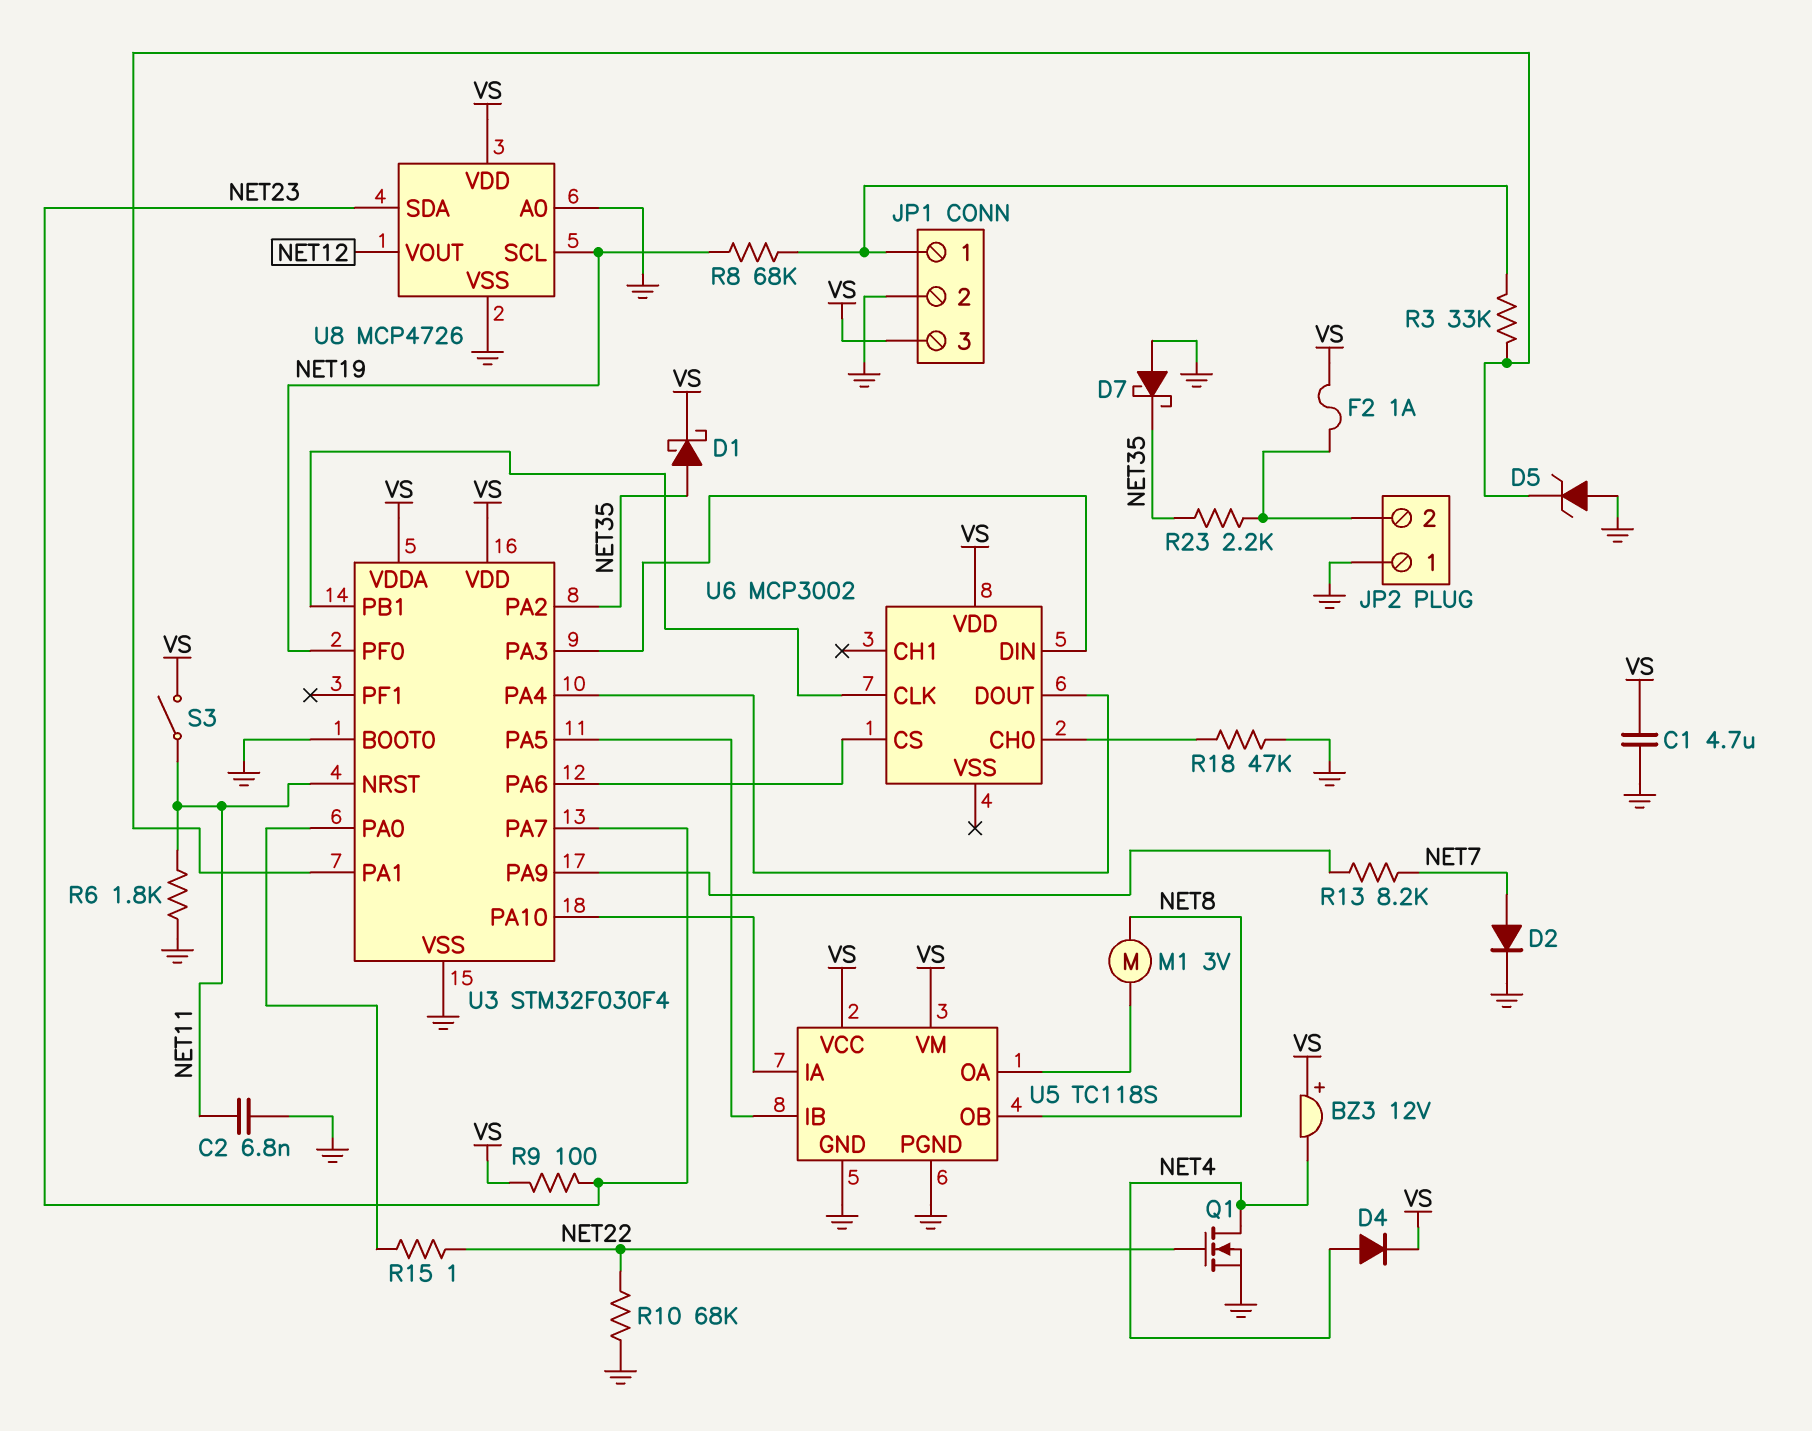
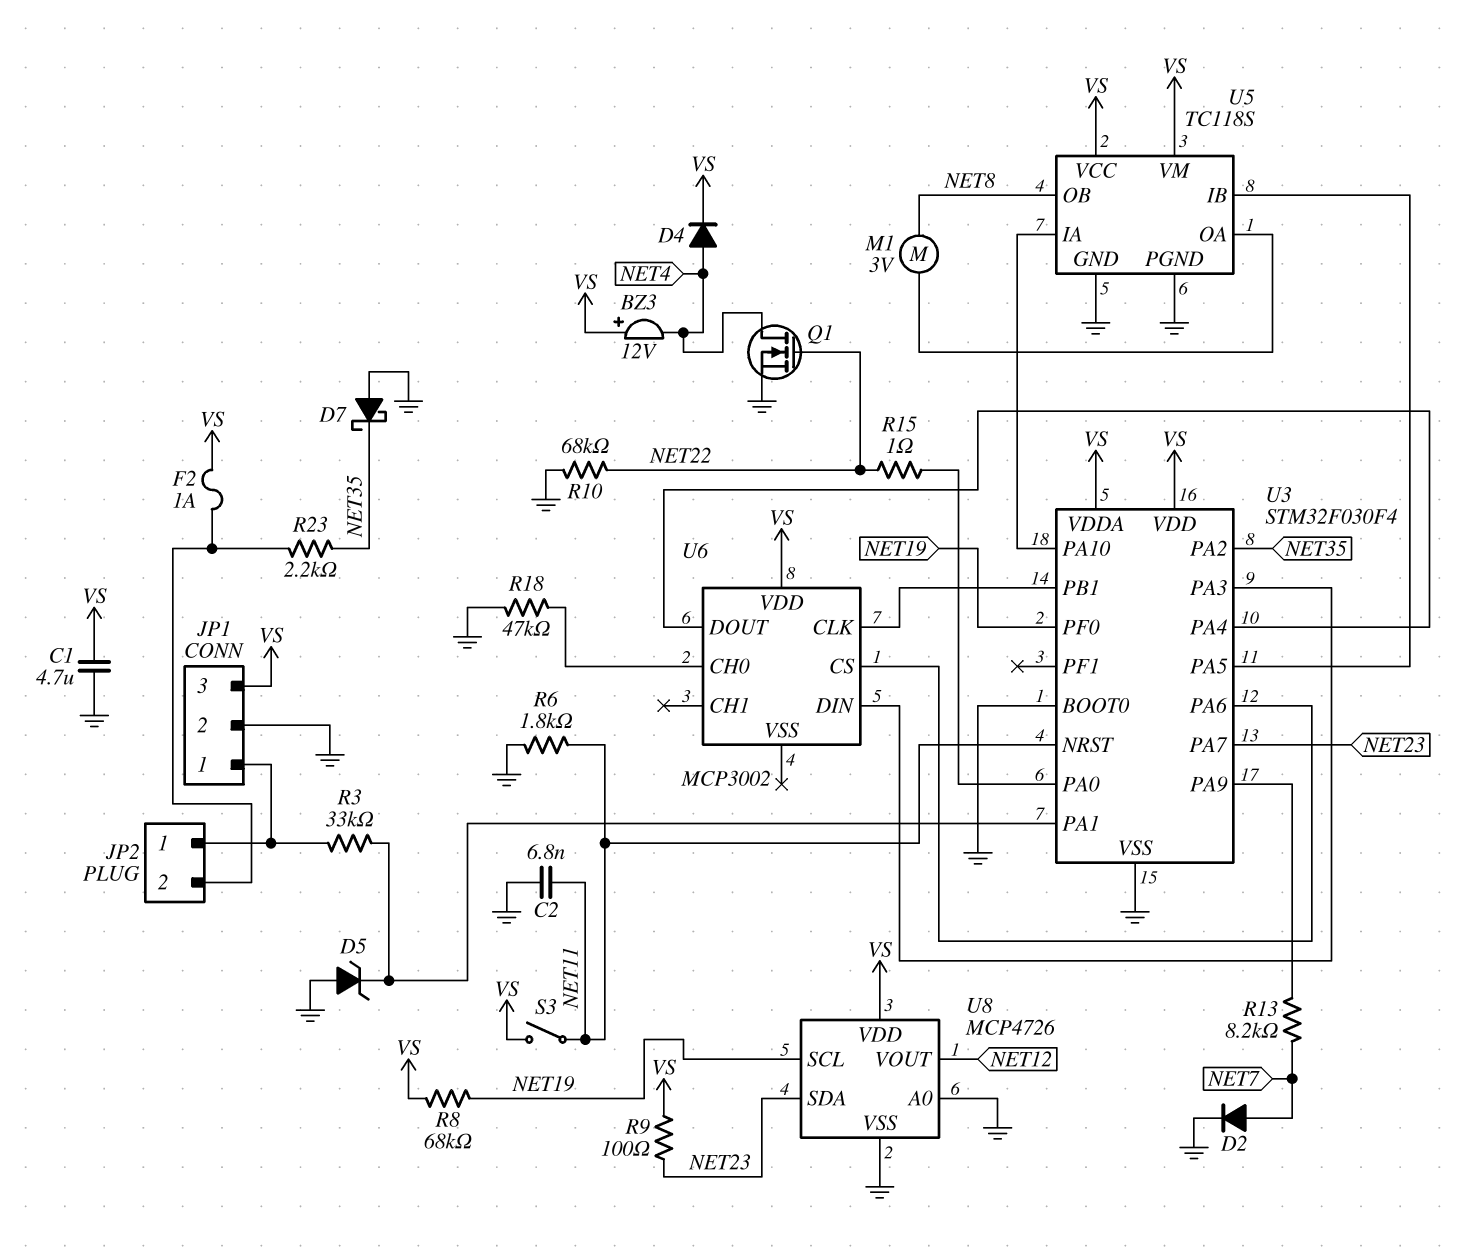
D1: schottky (A NET35, K VS) -> none
JP2 pin 1: GND -> JP1/1
R8: 68k (JP1/1, NET19) -> 68k (NET19, VS)

